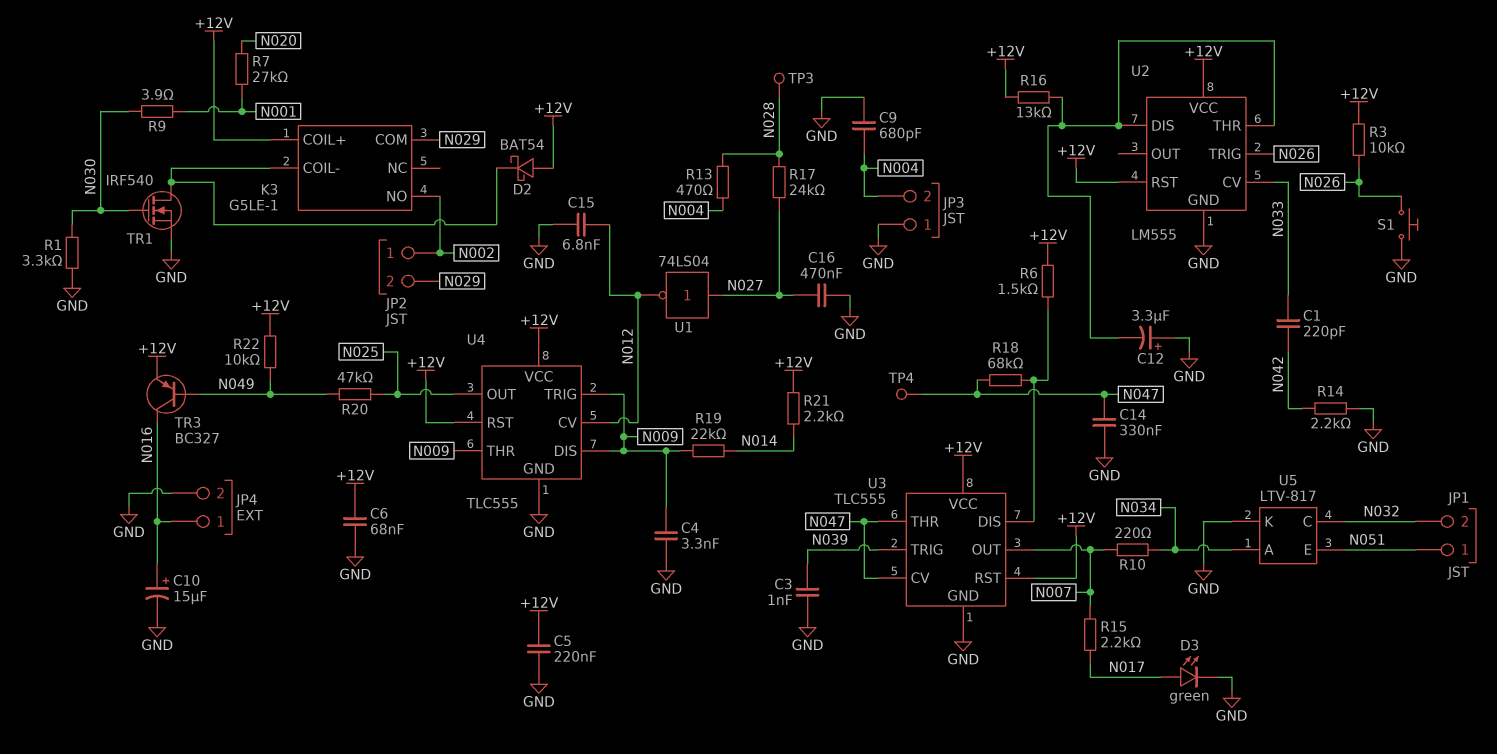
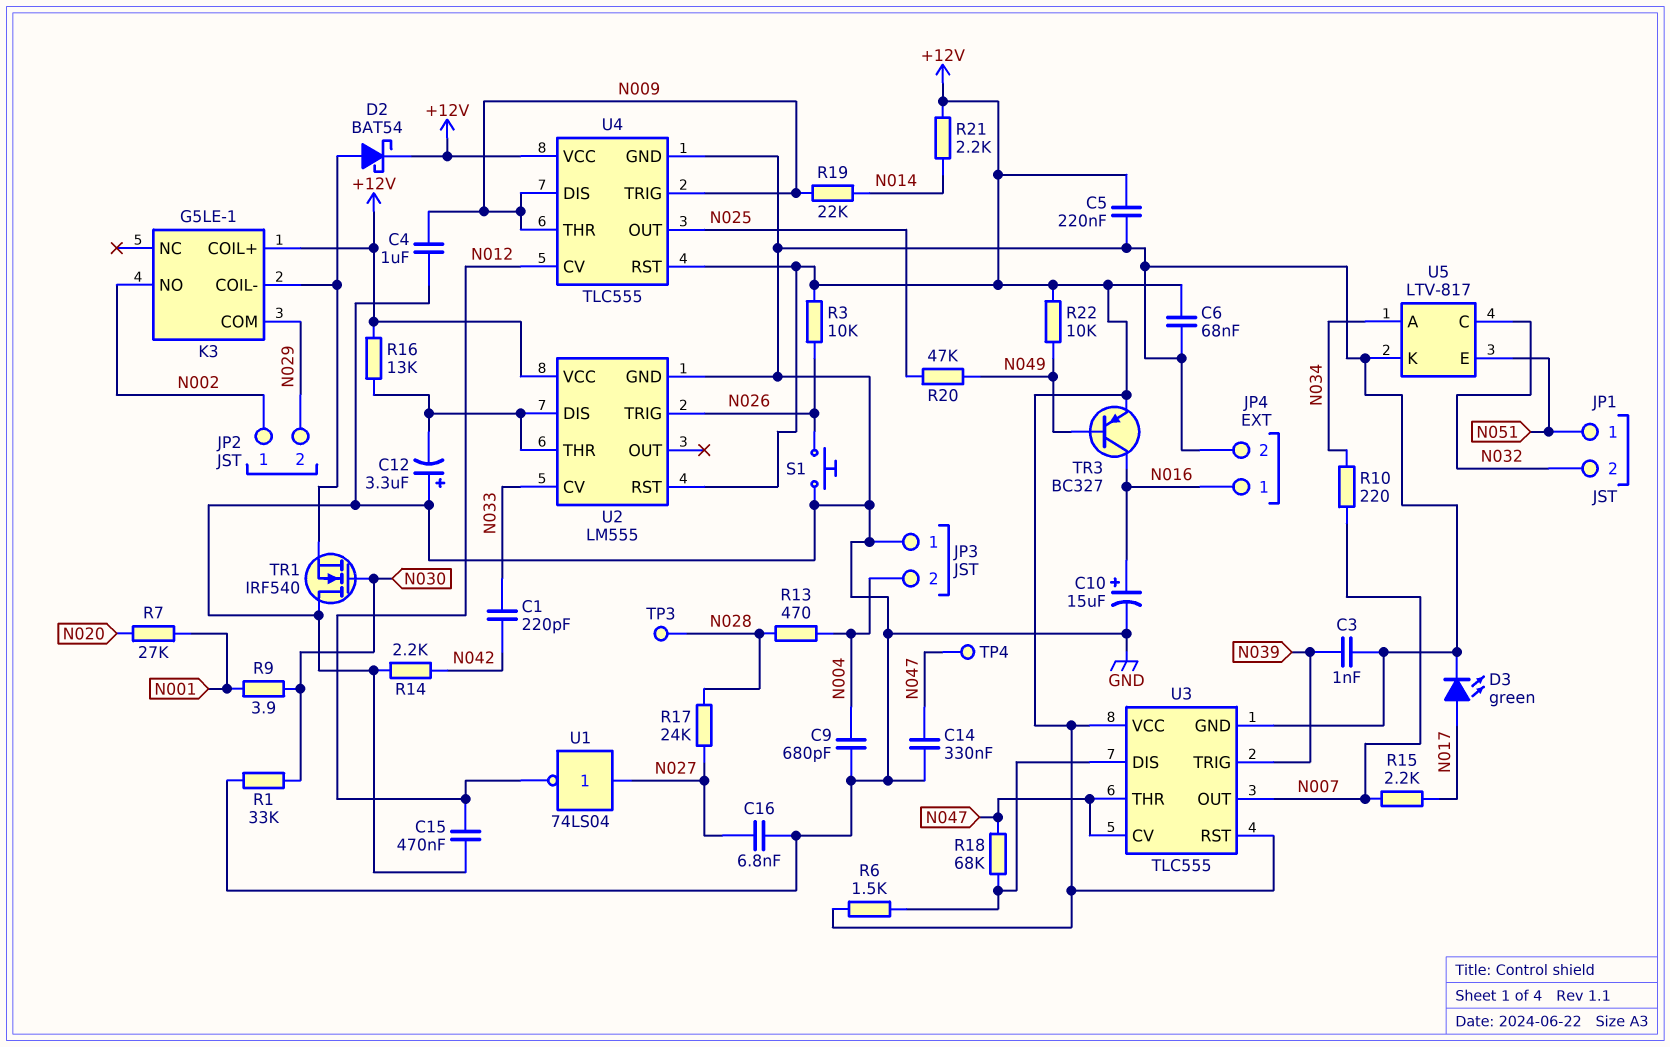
C4: 3.3nF (GND, N009) -> 1uF (GND, N009)
C15: 6.8nF (GND, N012) -> 470nF (GND, N012)
C16: 470nF (GND, N027) -> 6.8nF (GND, N027)
D2: schottky BAT54 (A +12V, K K3/COIL-) -> schottky BAT54 (A K3/COIL-, K +12V)
R1: 3.3k (GND, N030) -> 33k (GND, N030)
TR1: NMOS IRF540 (G N030, D K3/COIL-, S GND) -> NMOS IRF540 (G N030, D GND, S K3/COIL-)

